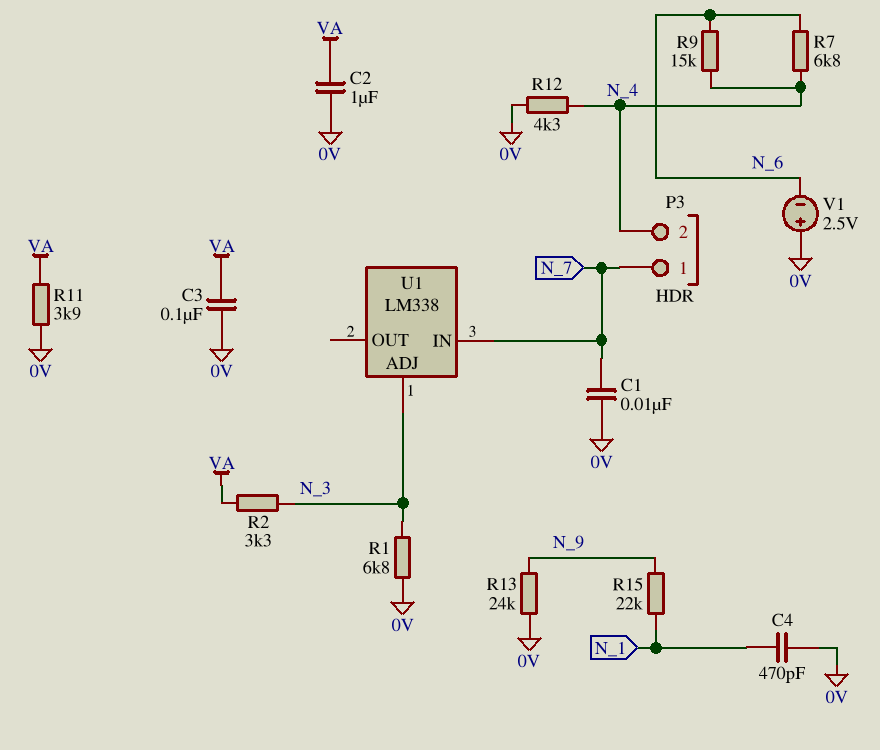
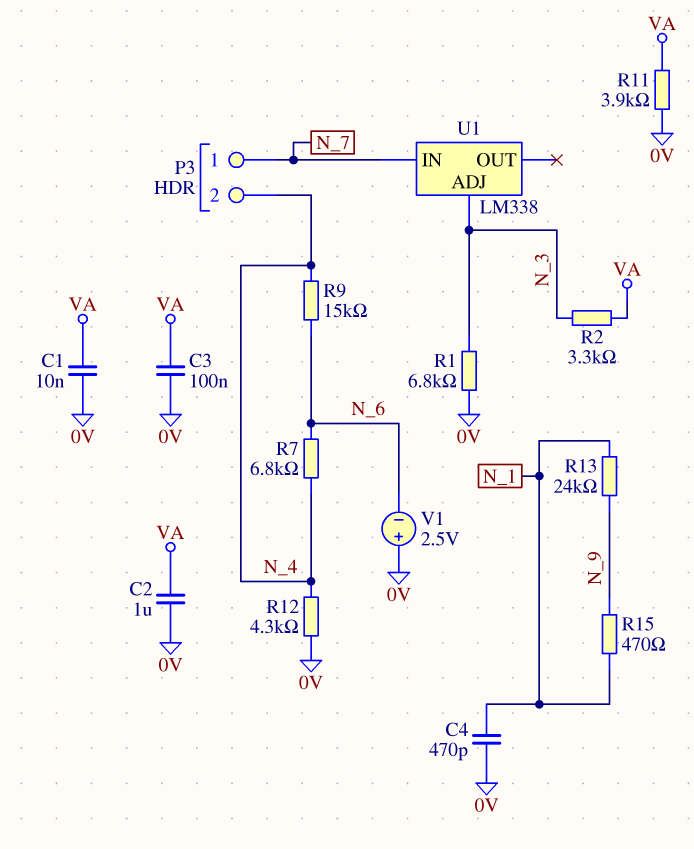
C1: 10nF (0V, N_7) -> 10nF (0V, VA)
R13: 24k (0V, N_9) -> 24k (N_1, N_9)
R15: 22k (N_1, N_9) -> 470 (N_1, N_9)

